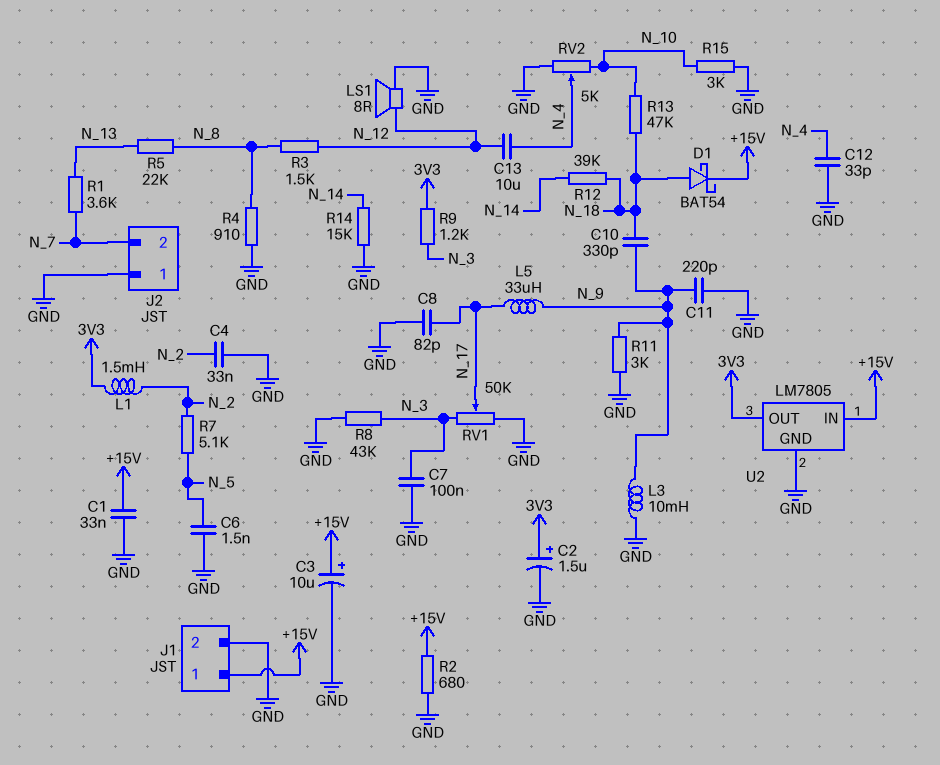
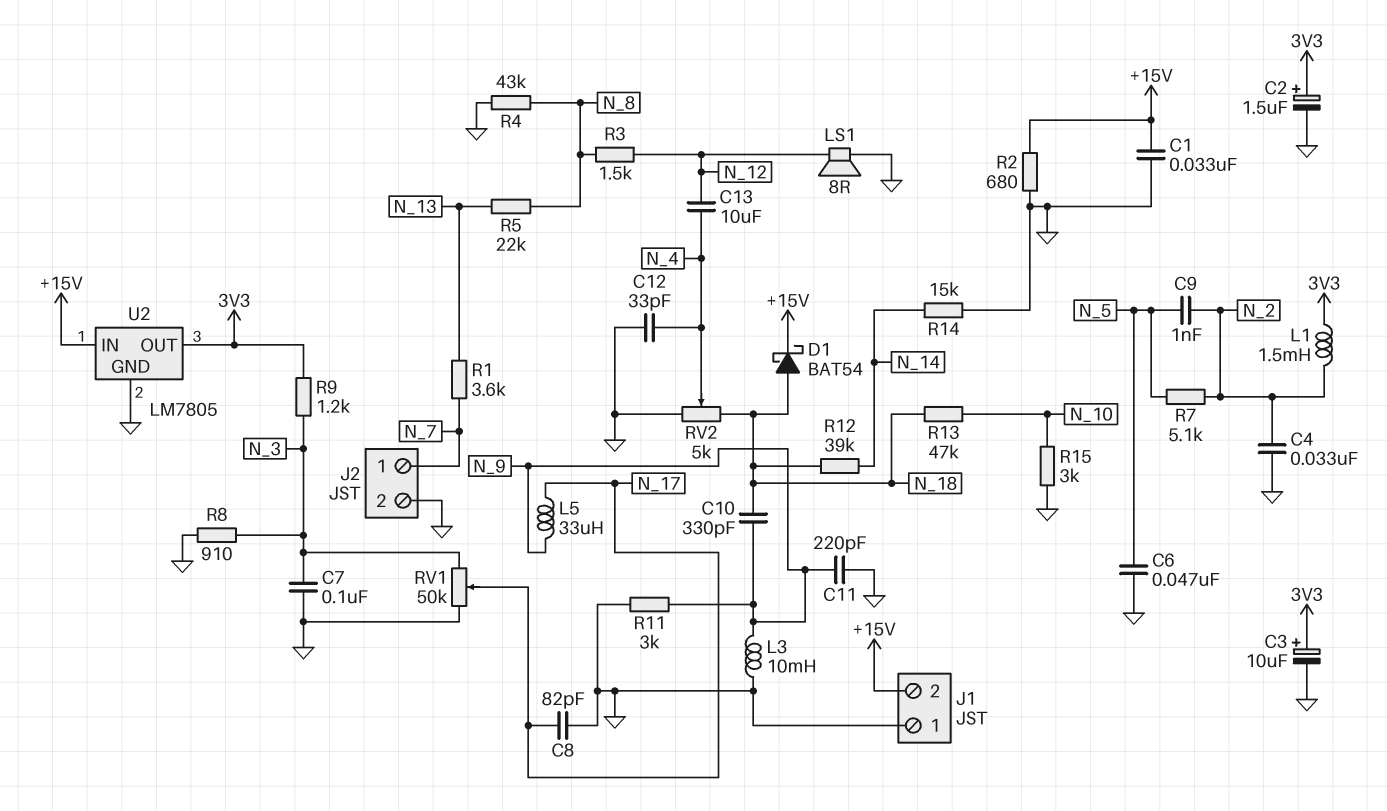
C3: 10uF (plus +15V, minus GND) -> 10uF (plus 3V3, minus GND)
C6: 1.5nF (GND, N_5) -> 47nF (GND, N_5)
C9: none -> 1nF (N_2, N_5)
J1 pin 1: +15V -> GND
J1 pin 2: GND -> +15V
J2 pin 1: GND -> N_7
J2 pin 2: N_7 -> GND
R4: 910 (GND, N_8) -> 43k (GND, N_8)
R8: 43k (GND, N_3) -> 910 (GND, N_3)
RV2: 5k (GND, N_10, wiper N_4) -> 5k (GND, N_18, wiper N_4)

